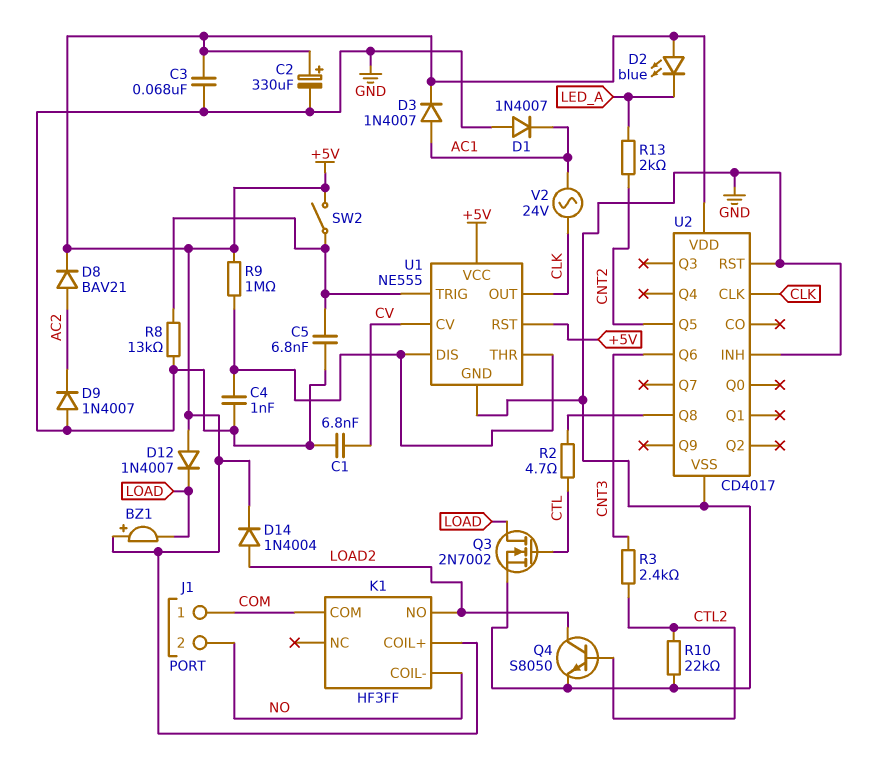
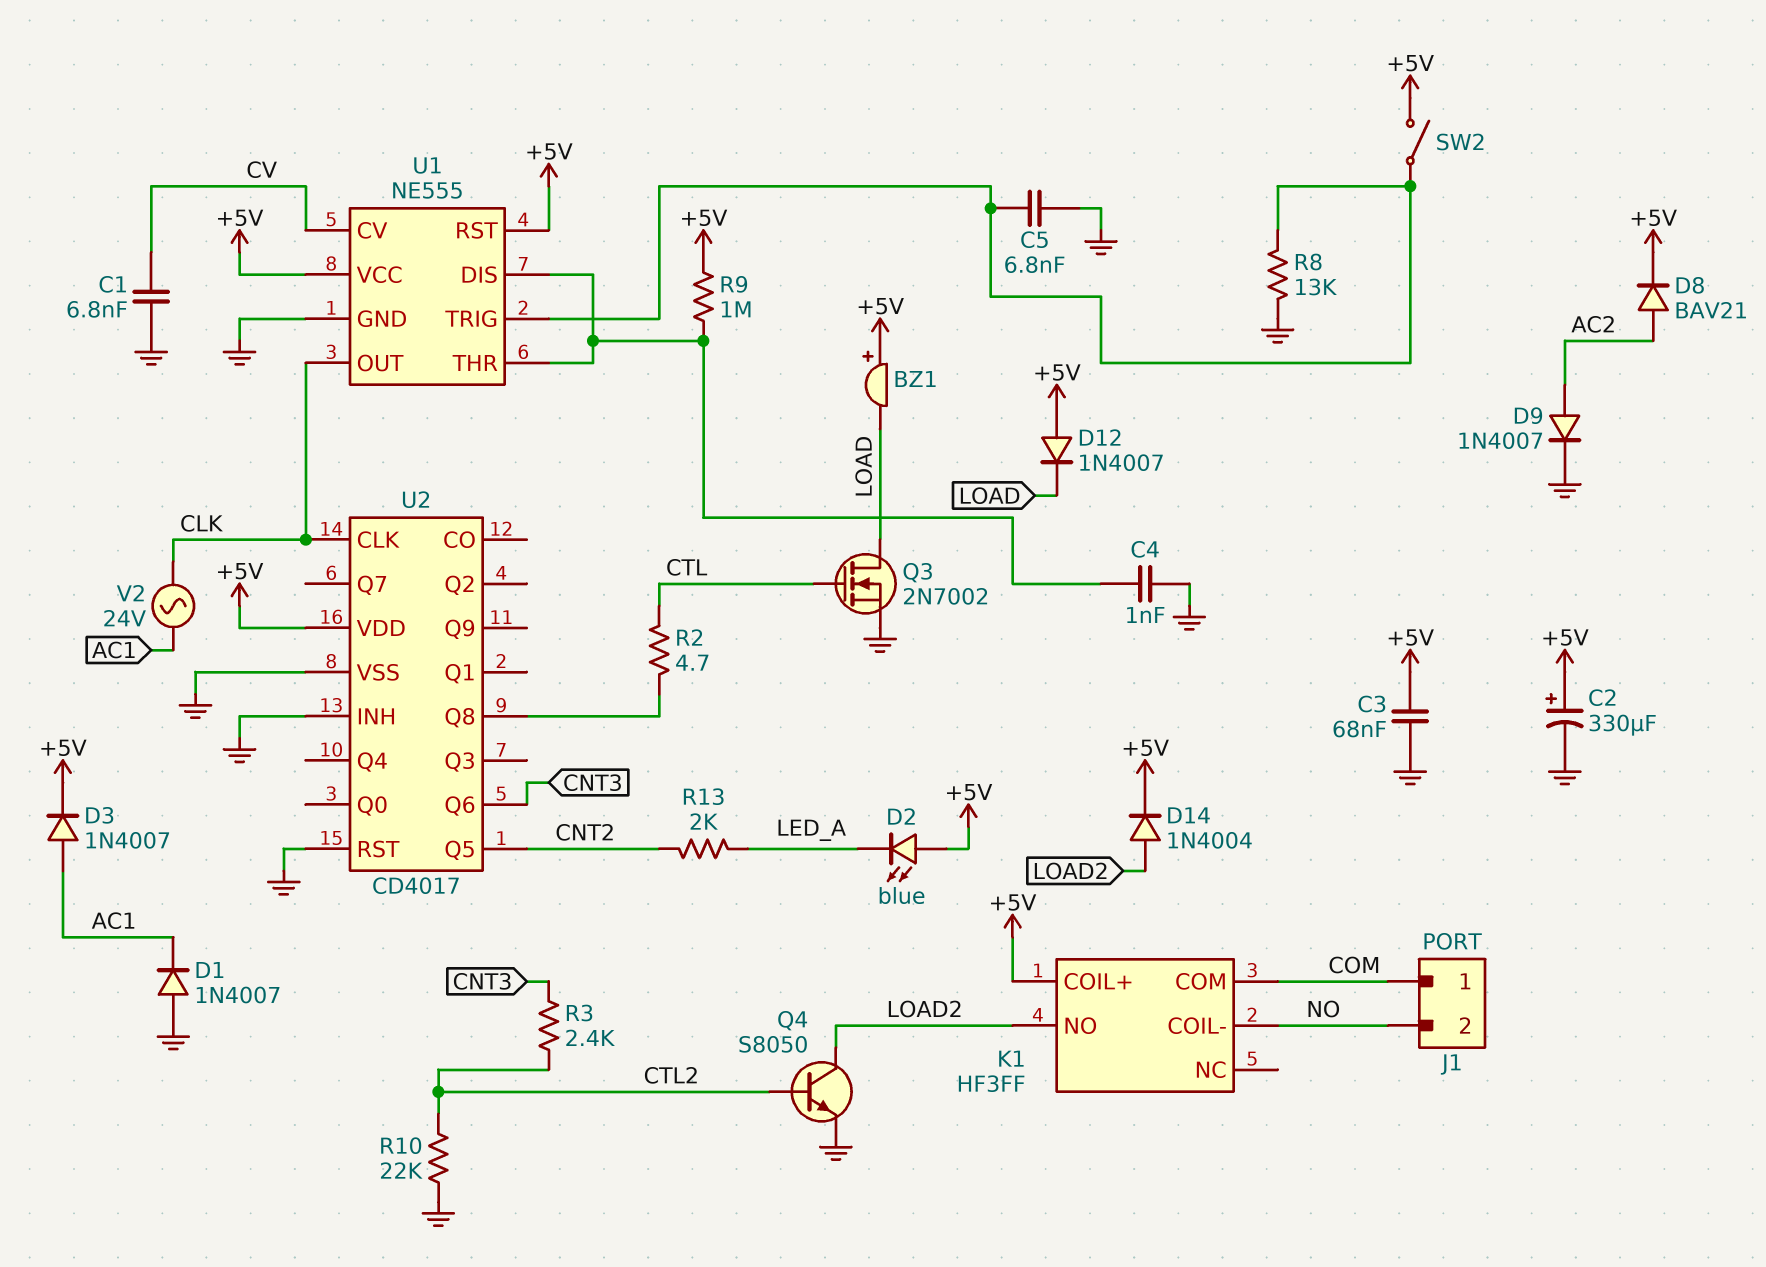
D9: diode 1N4007 (A GND, K AC2) -> diode 1N4007 (A AC2, K GND)

